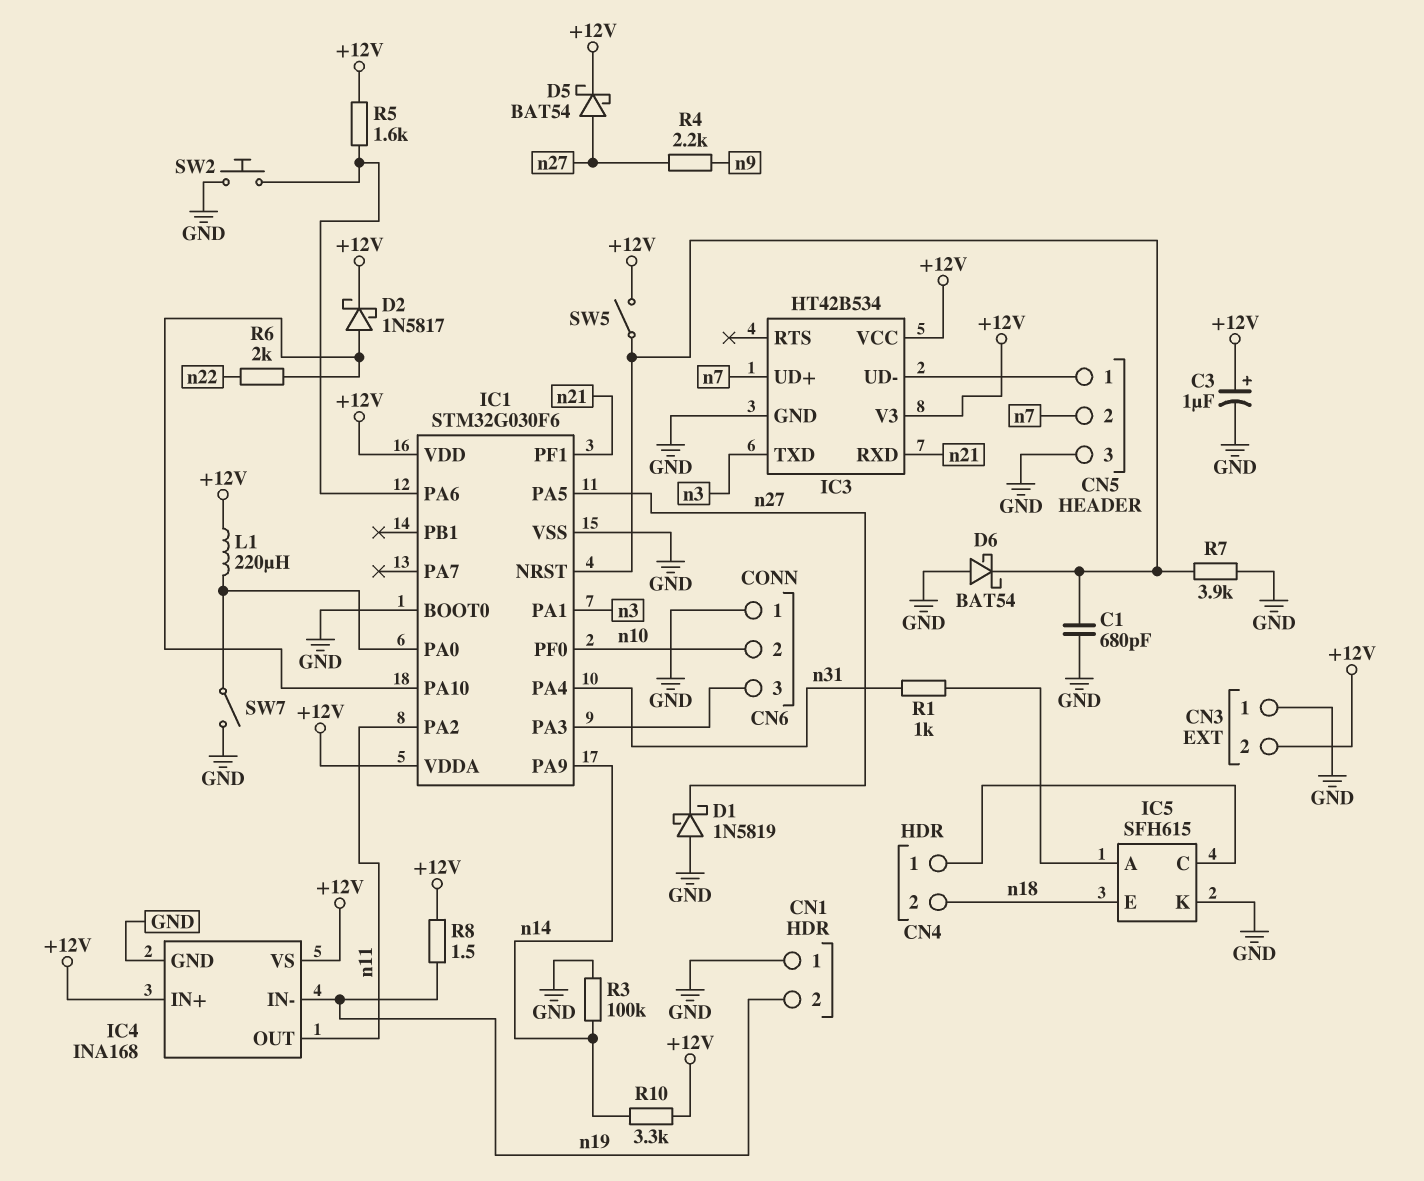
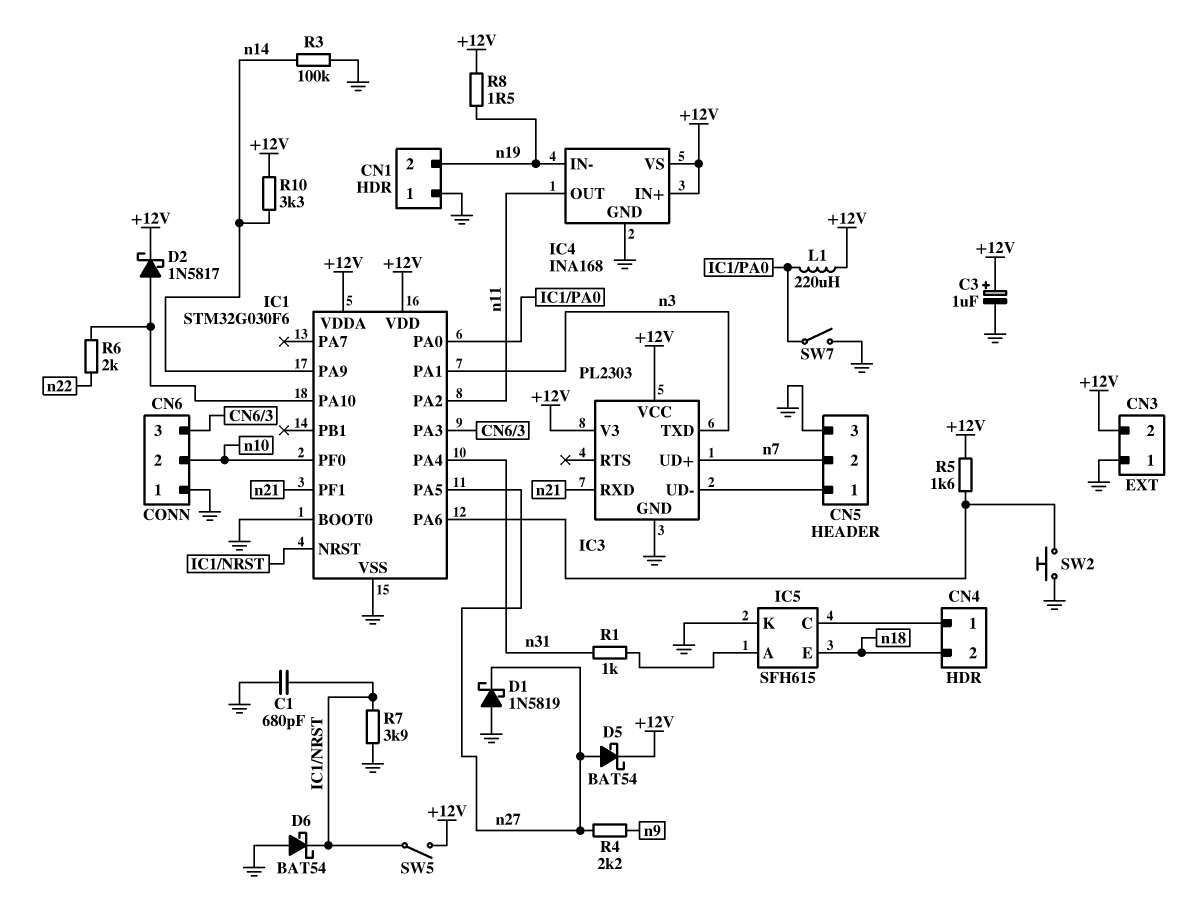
IC3: HT42B534 -> PL2303

